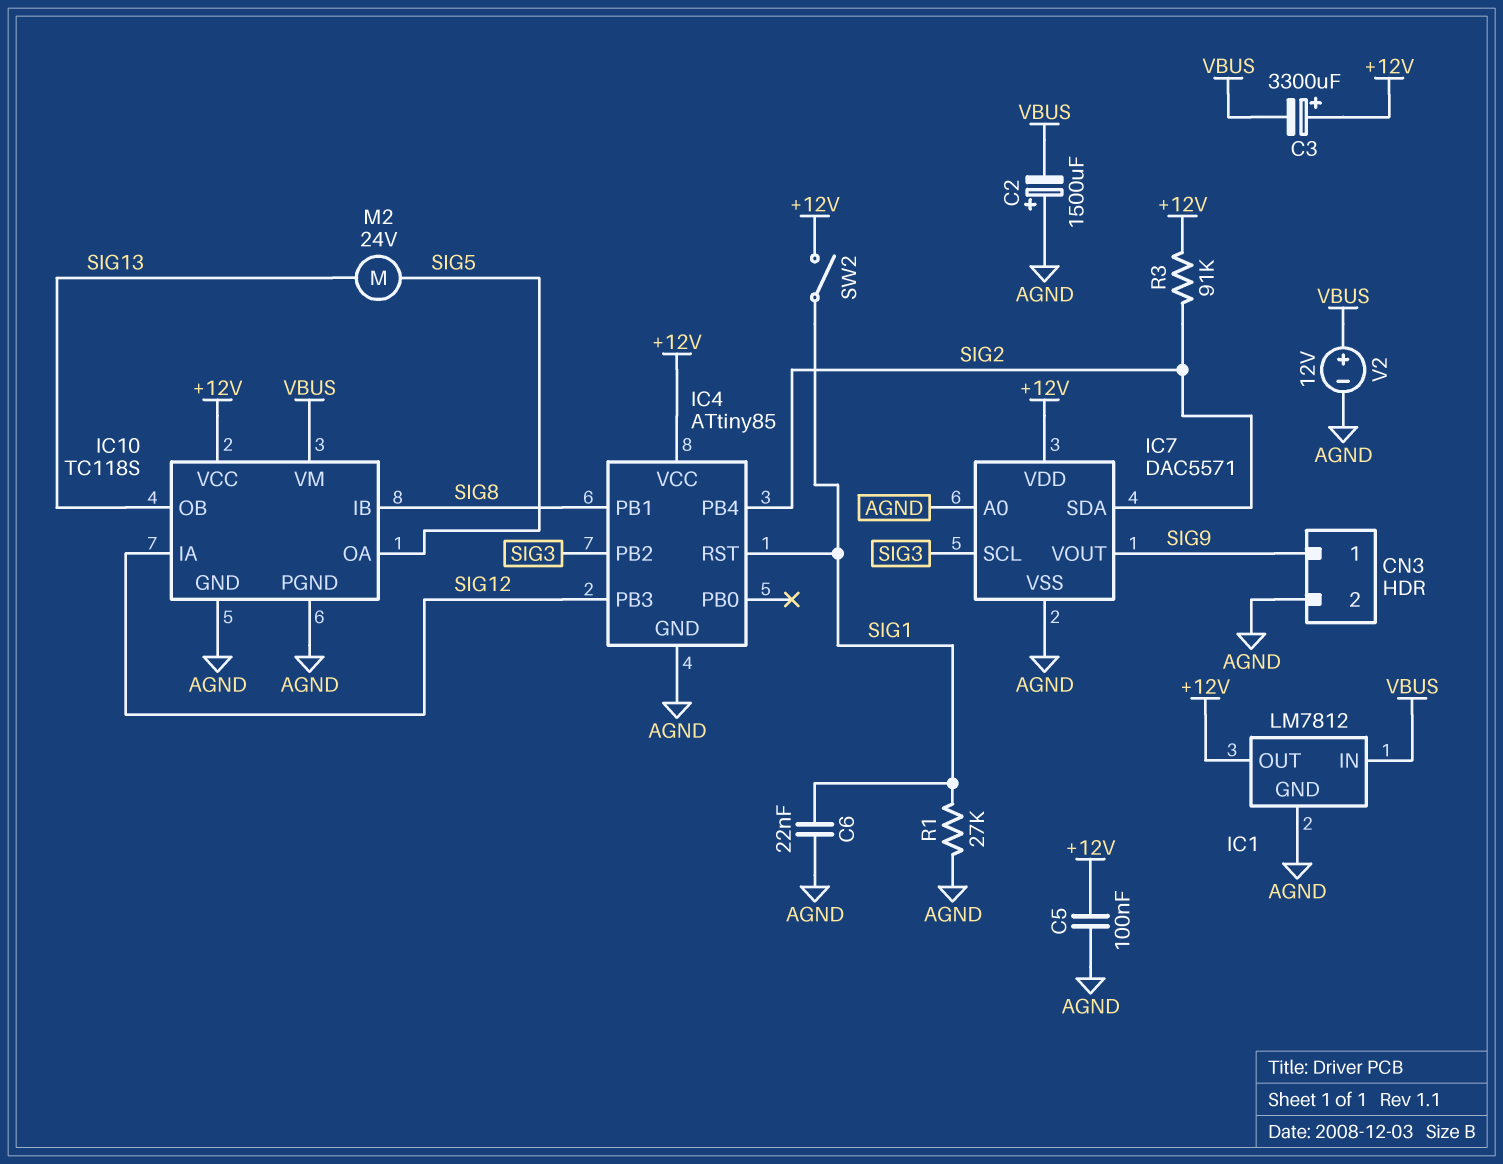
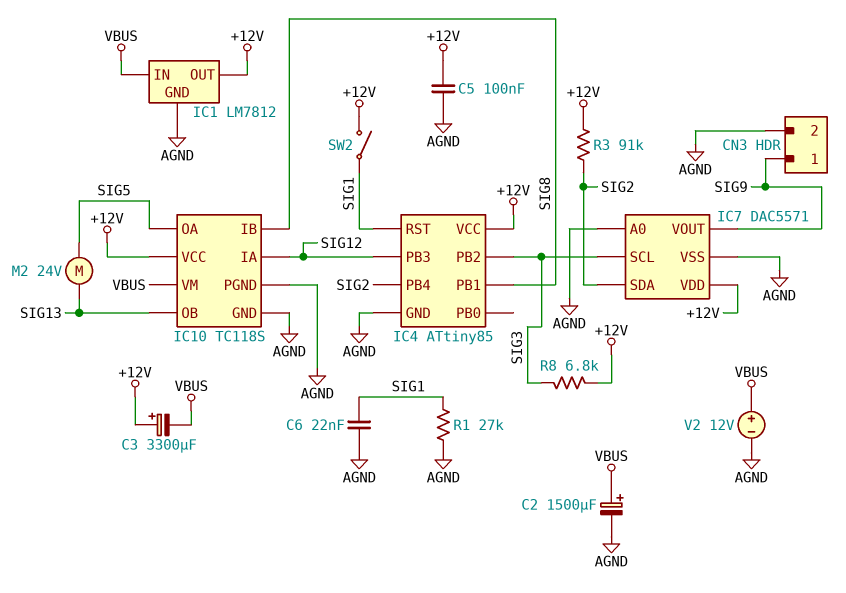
C2: 1500uF (plus AGND, minus VBUS) -> 1500uF (plus VBUS, minus AGND)
R8: none -> 6.8k (+12V, SIG3)

